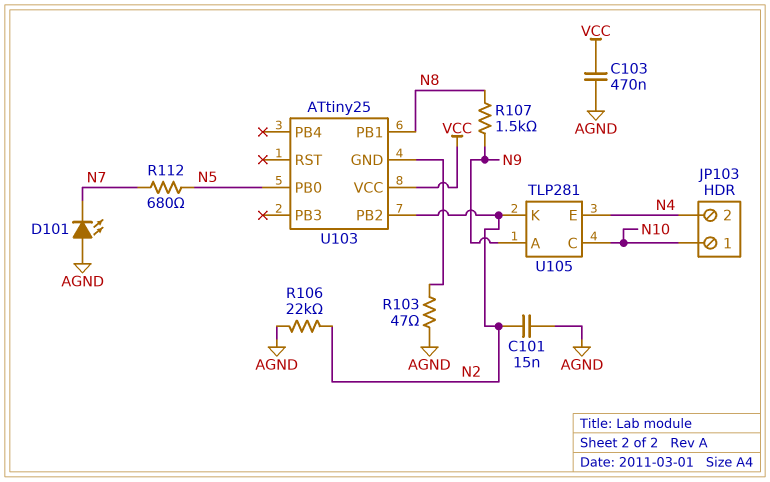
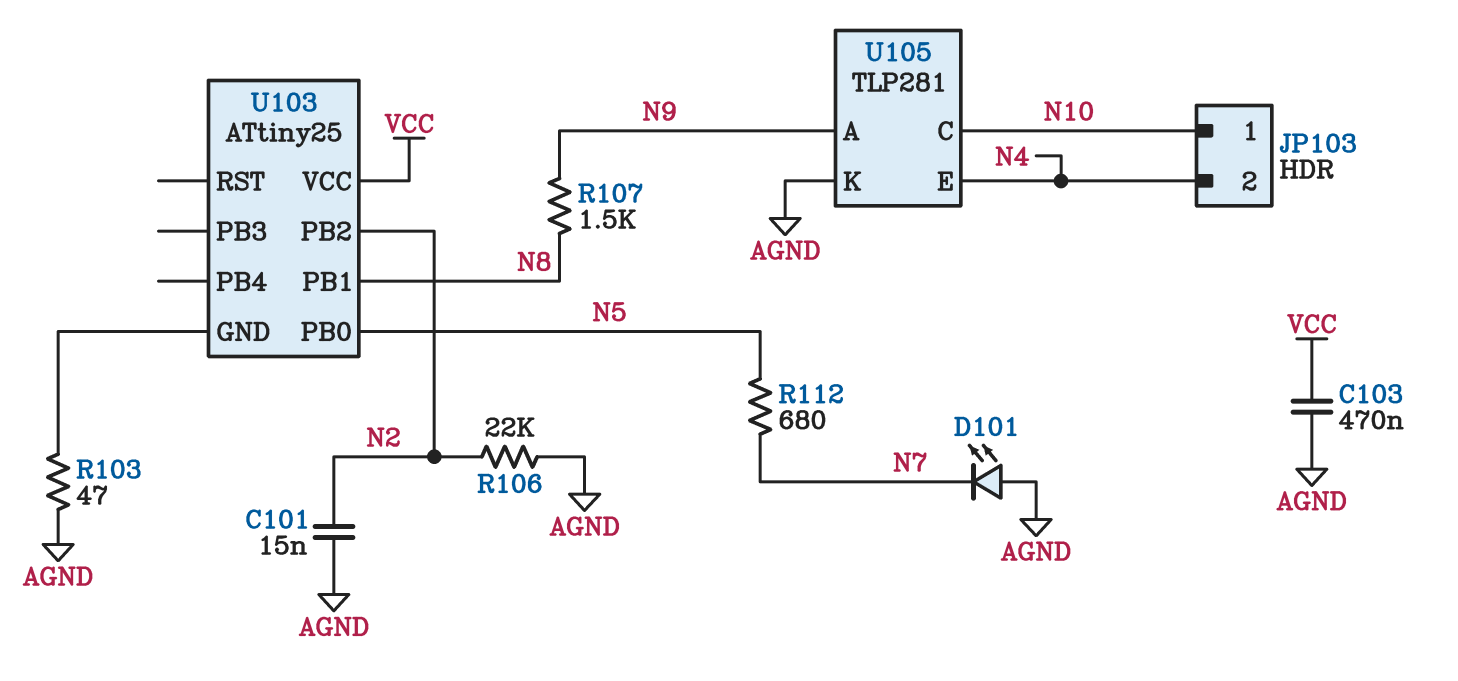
U105 pin K: N2 -> AGND

